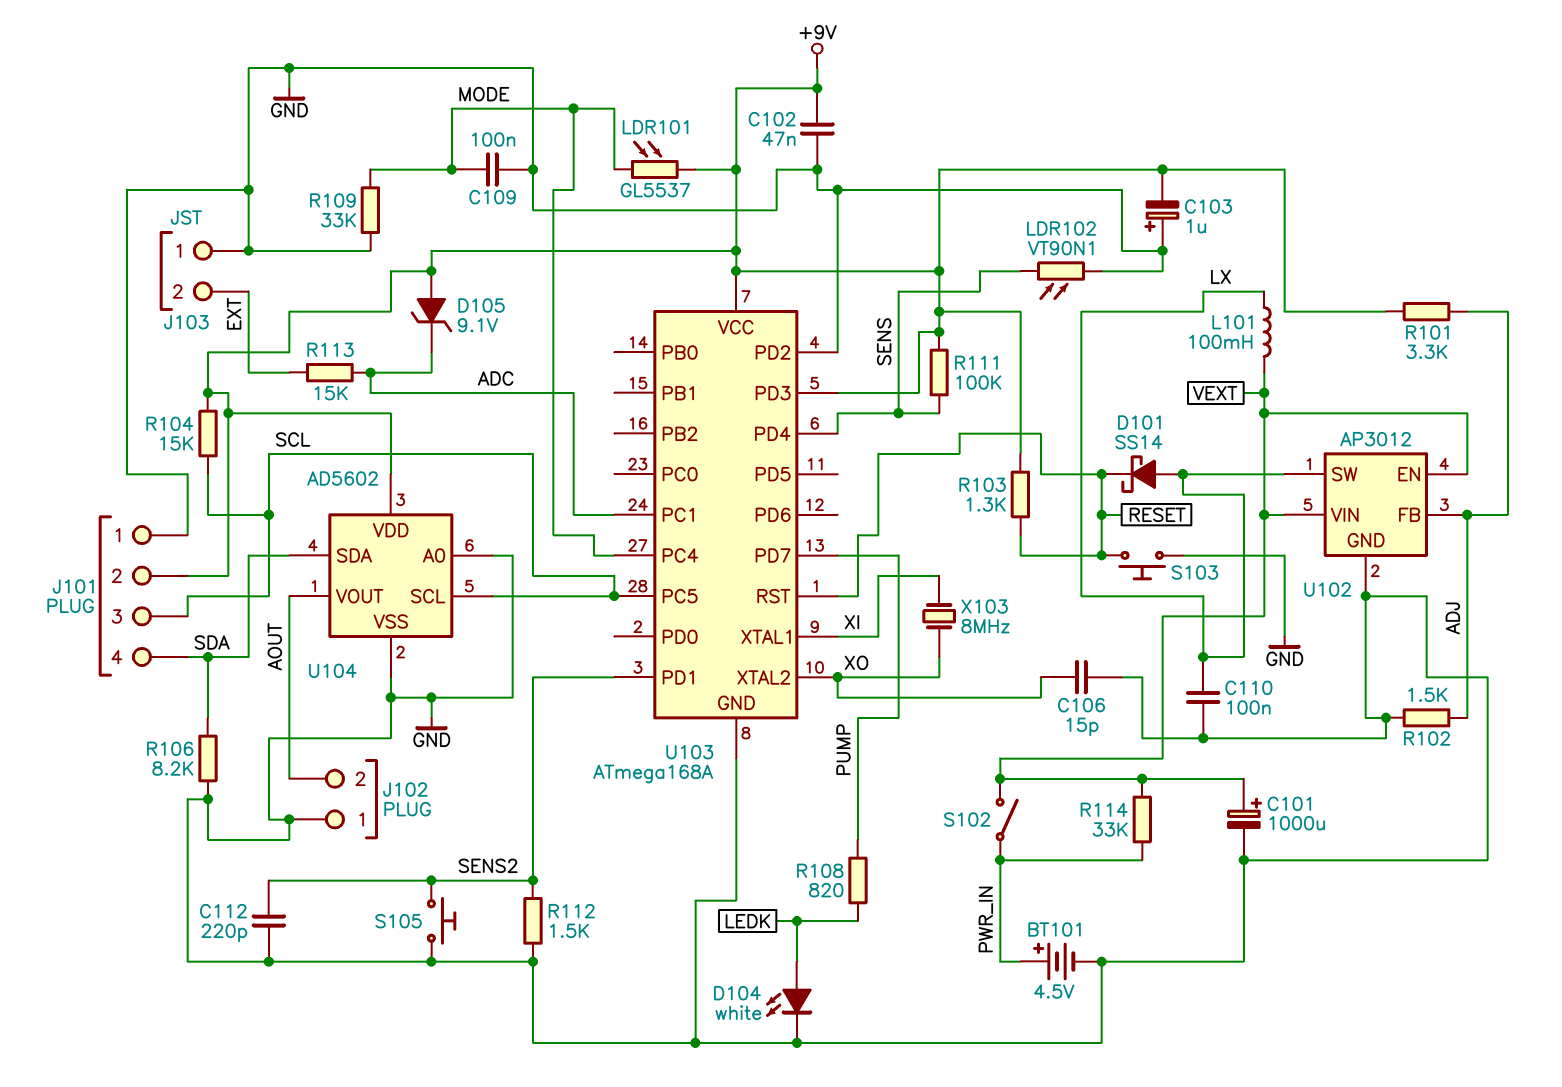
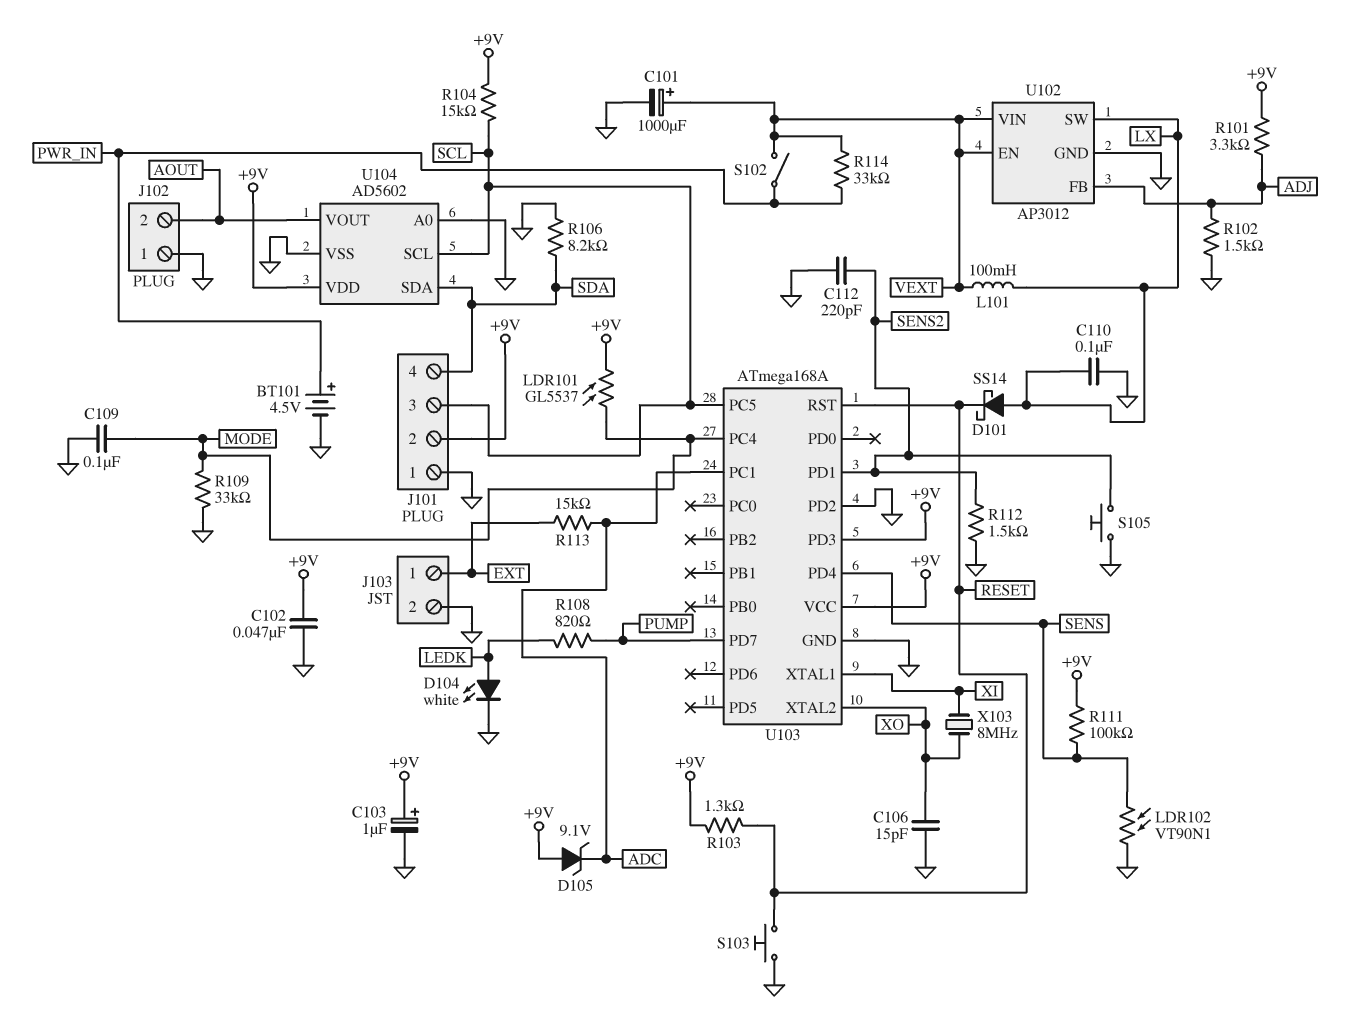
C103: 1uF (plus GND, minus +9V) -> 1uF (plus +9V, minus GND)
J103 pin 1: GND -> EXT
J103 pin 2: EXT -> GND

